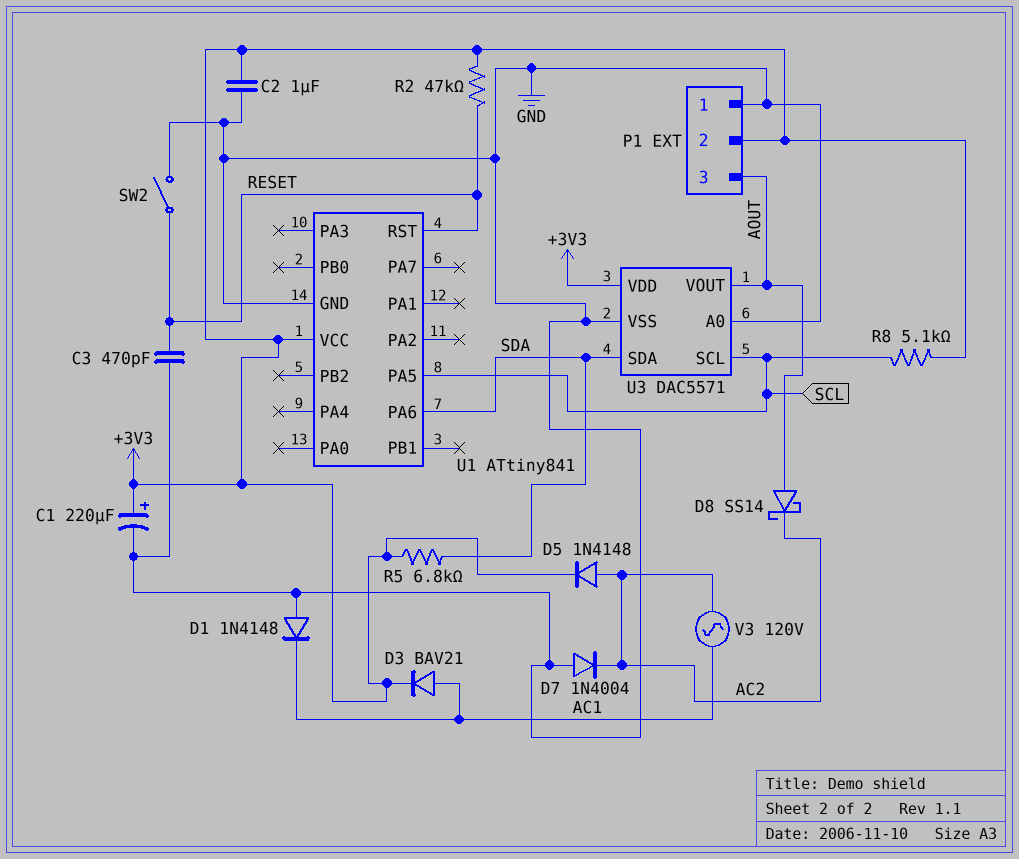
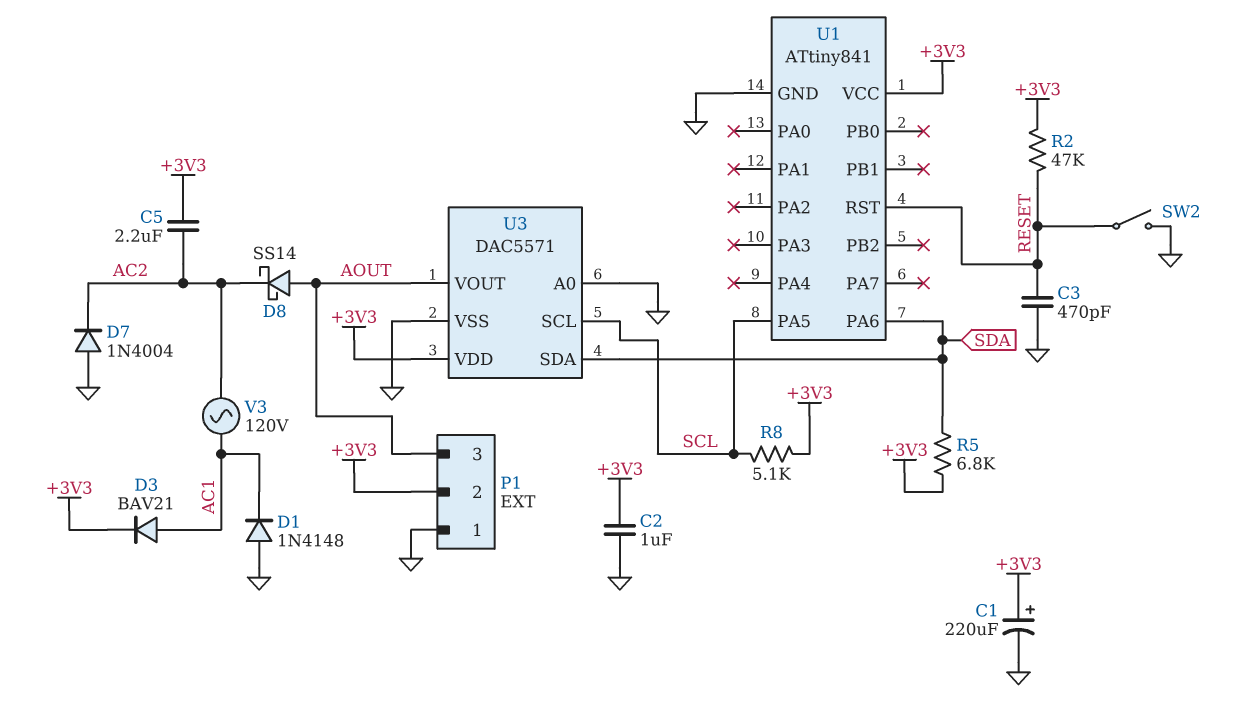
C5: none -> 2.2uF (+3V3, AC2)
D5: diode 1N4148 (A AC2, K +3V3) -> none

